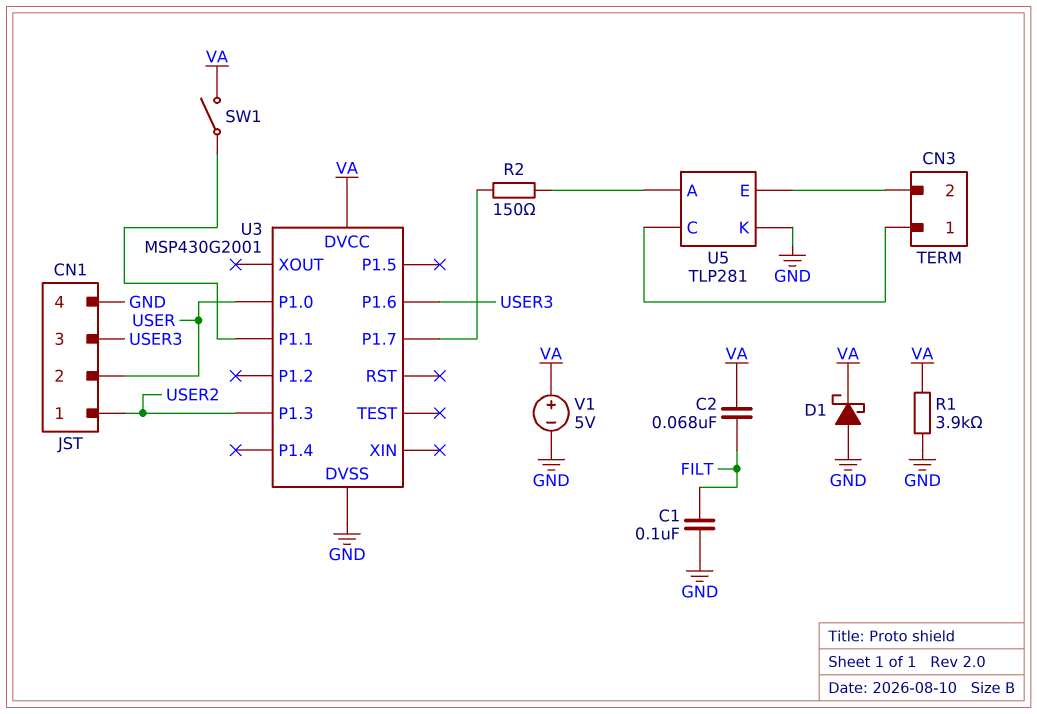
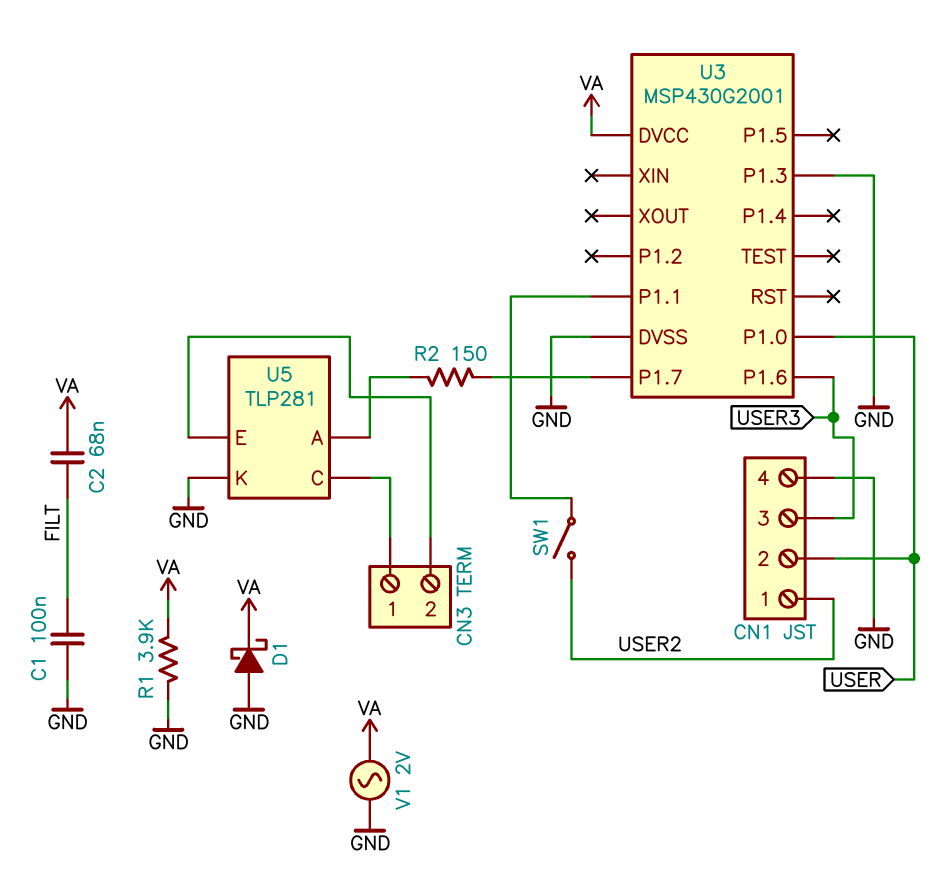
SW1: switch (U3/P1.1, VA) -> switch (U3/P1.1, USER2)
U3 pin P1.3: USER2 -> GND
V1: 5V (plus VA, minus GND) -> AC 2V (GND, VA)

